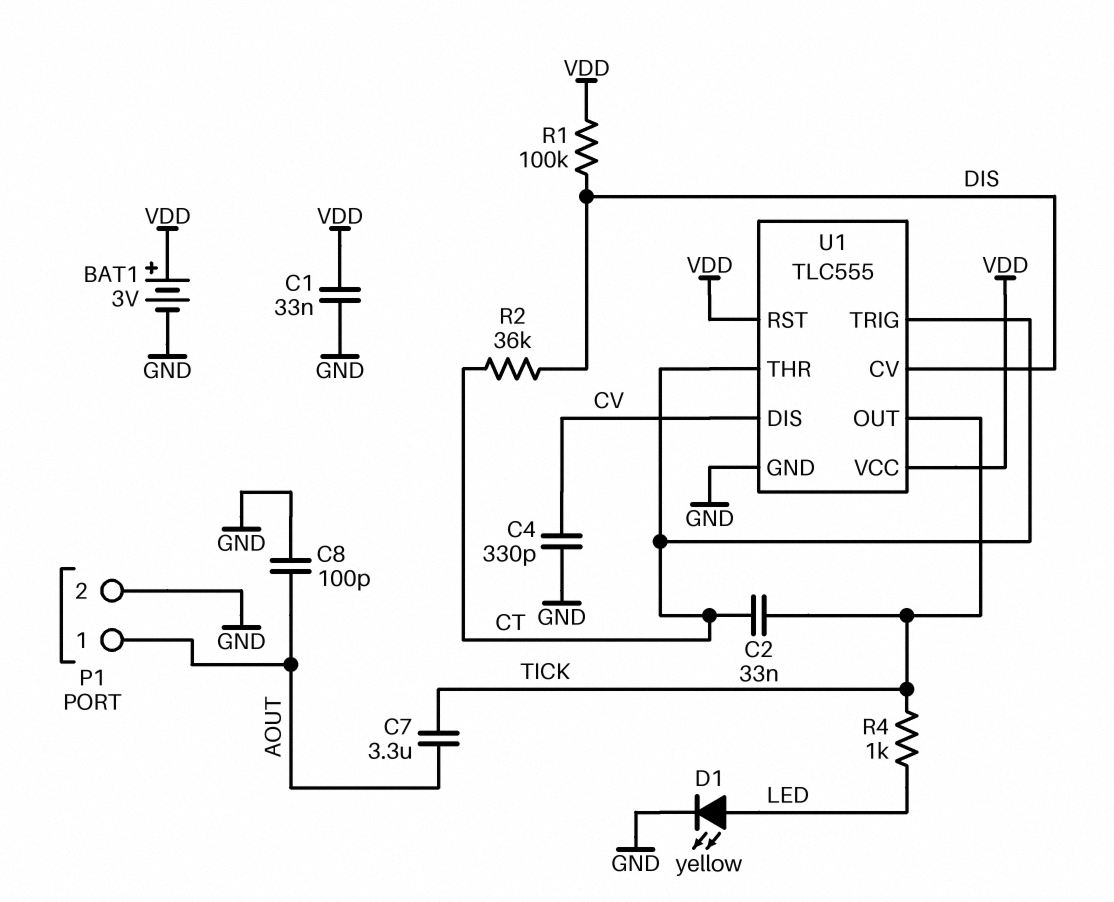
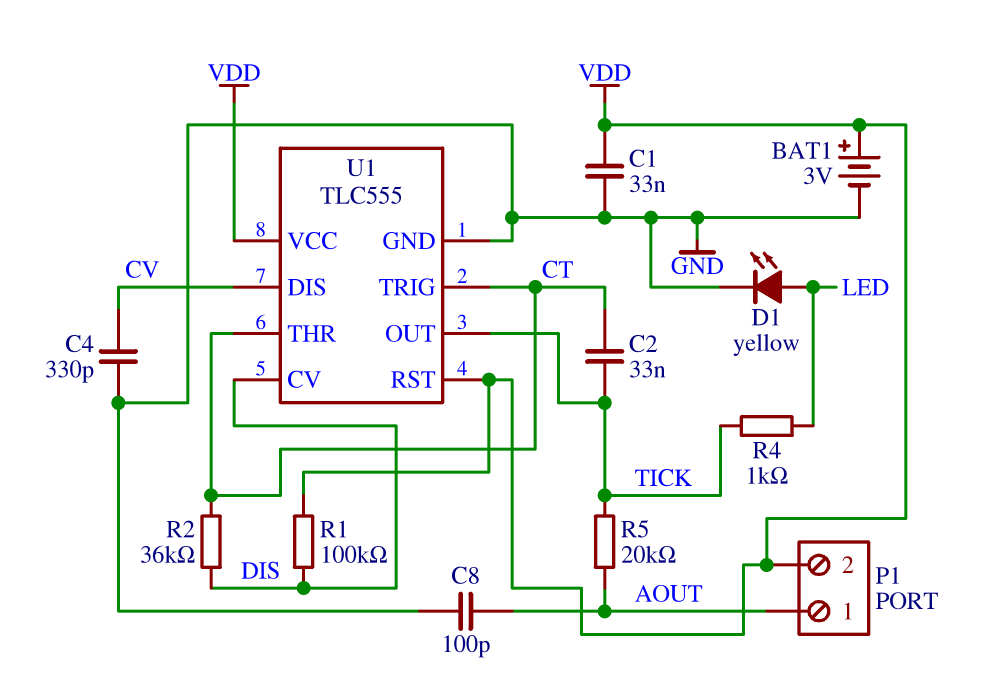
C7: 3.3uF (AOUT, TICK) -> none
P1 pin 2: GND -> VDD
R5: none -> 20k (AOUT, TICK)

